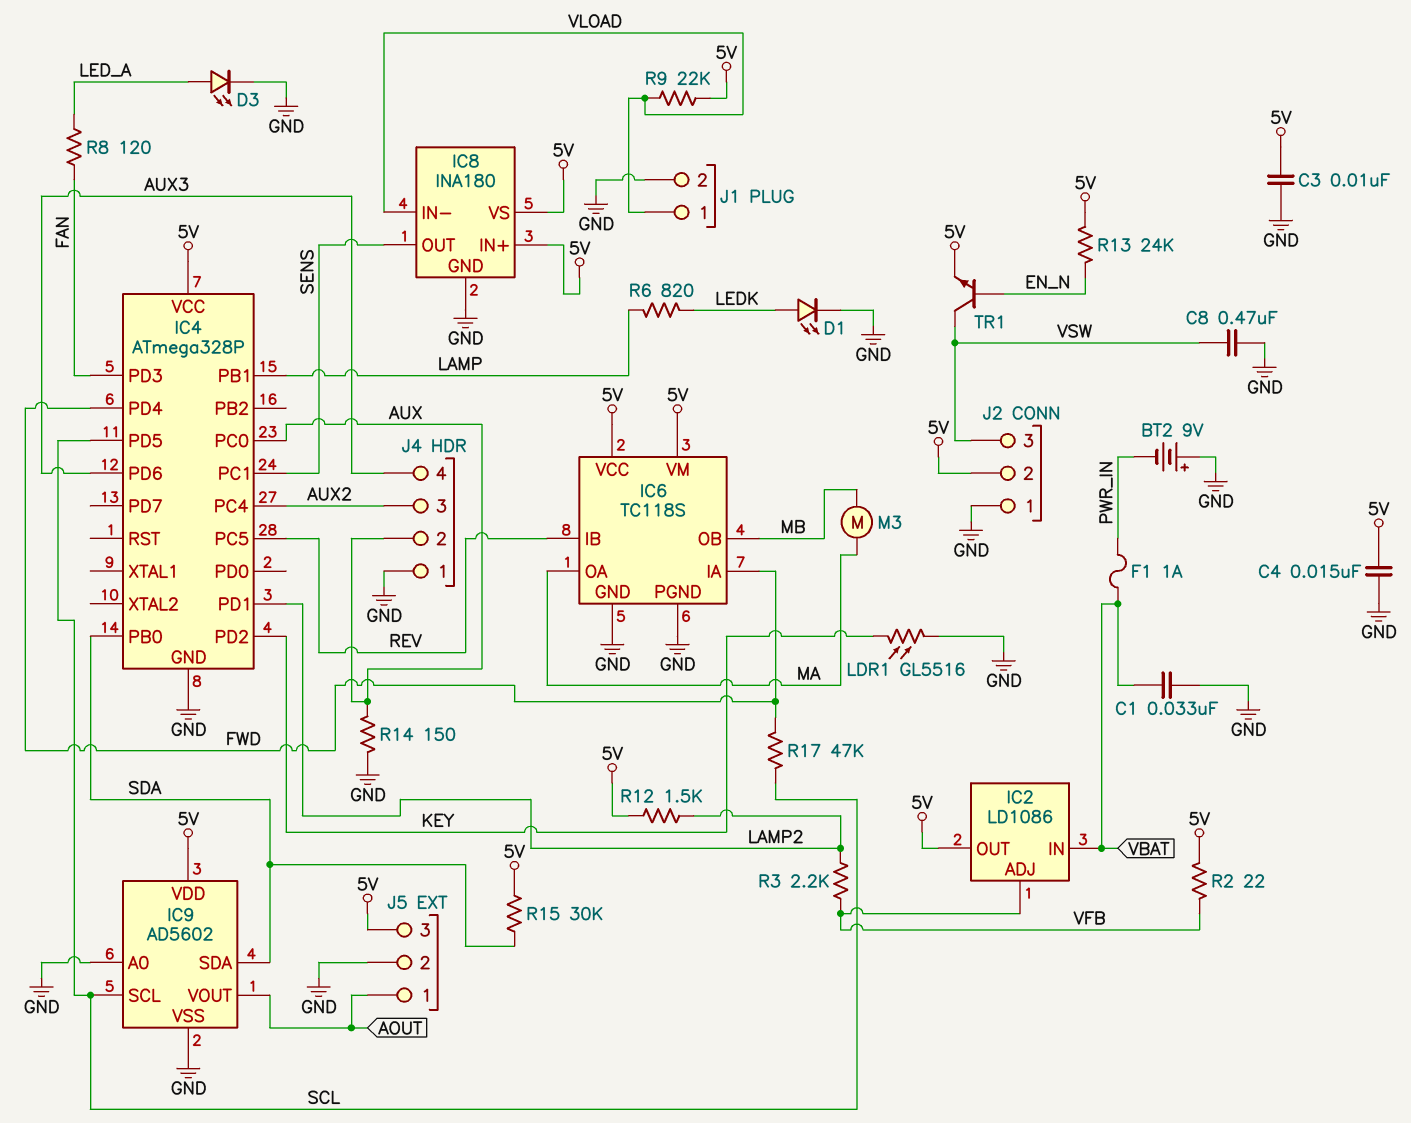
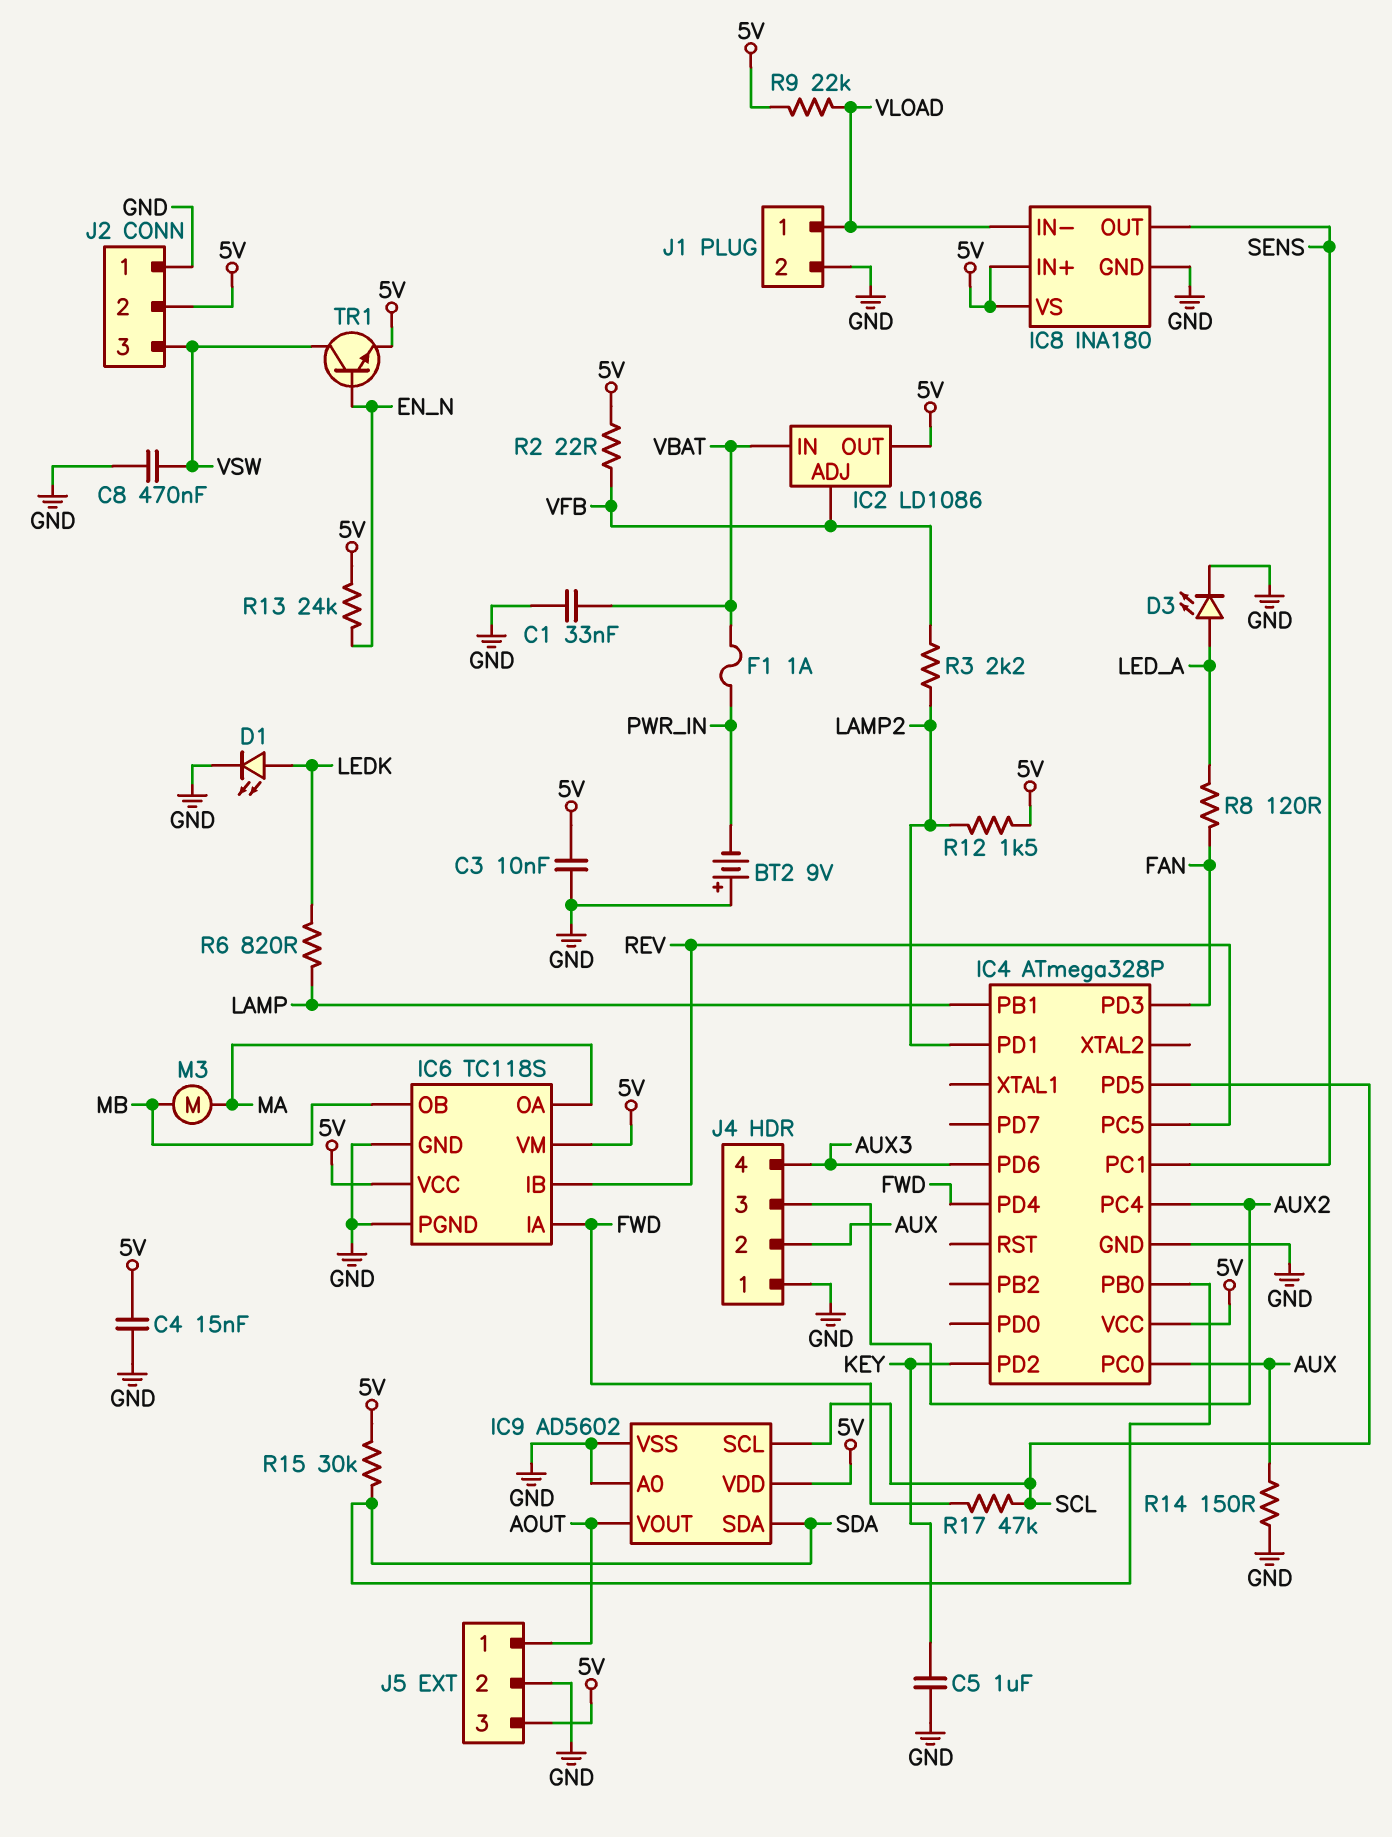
C5: none -> 1uF (GND, KEY)
LDR1: GL5516 (GND, KEY) -> none

